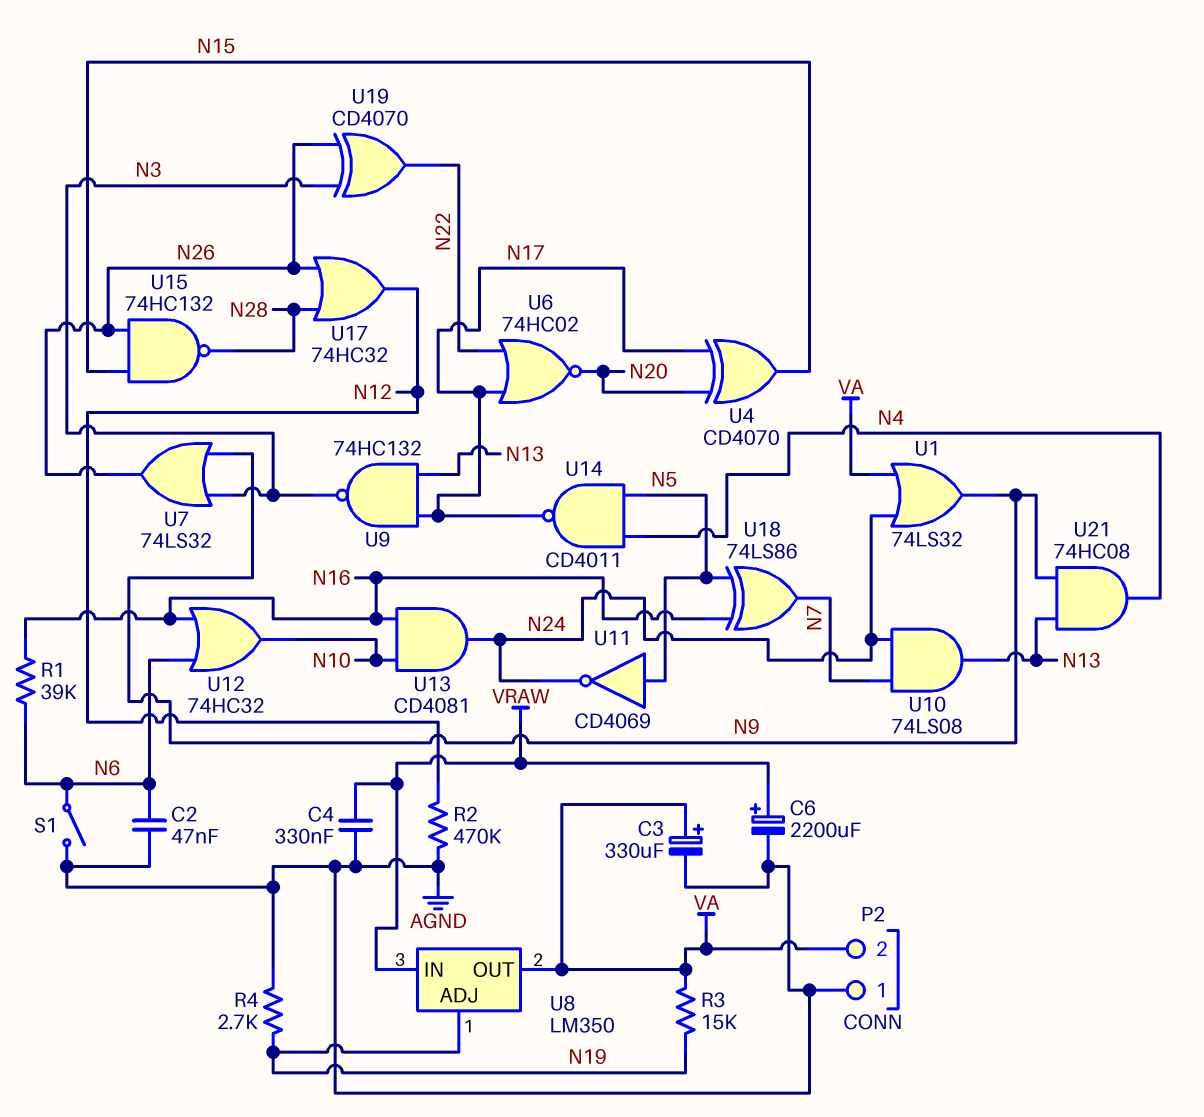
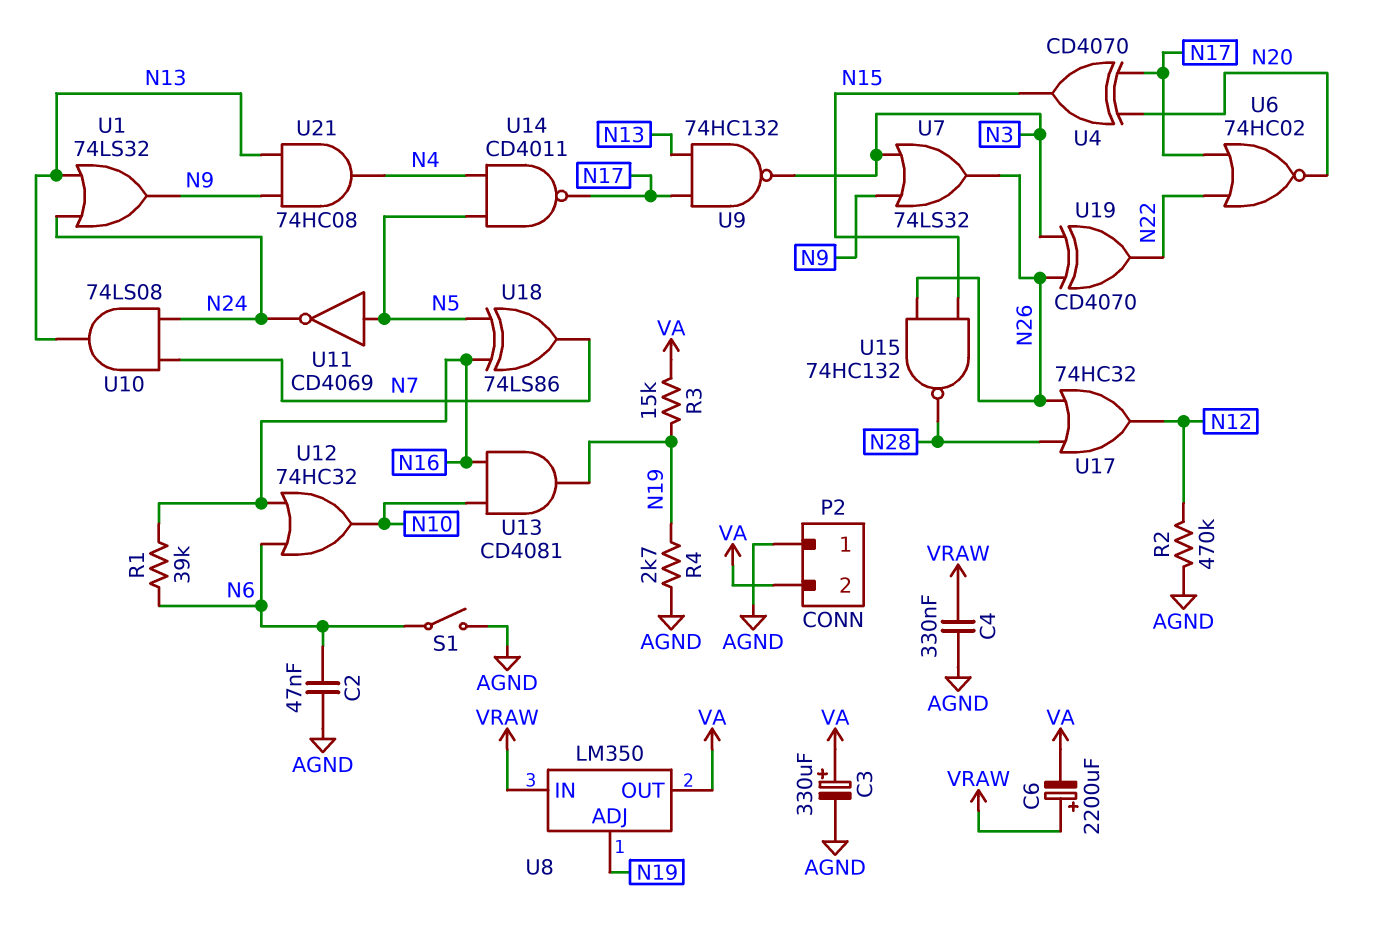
C6: 2200uF (plus VRAW, minus AGND) -> 2200uF (plus VRAW, minus VA)
U1: OR 74LS32 (in N24, in VA, out N9) -> OR 74LS32 (in N13, in N24, out N9)
U13: AND CD4081 (in N10, in N16, out N24) -> AND CD4081 (in N10, in N16, out N19)

